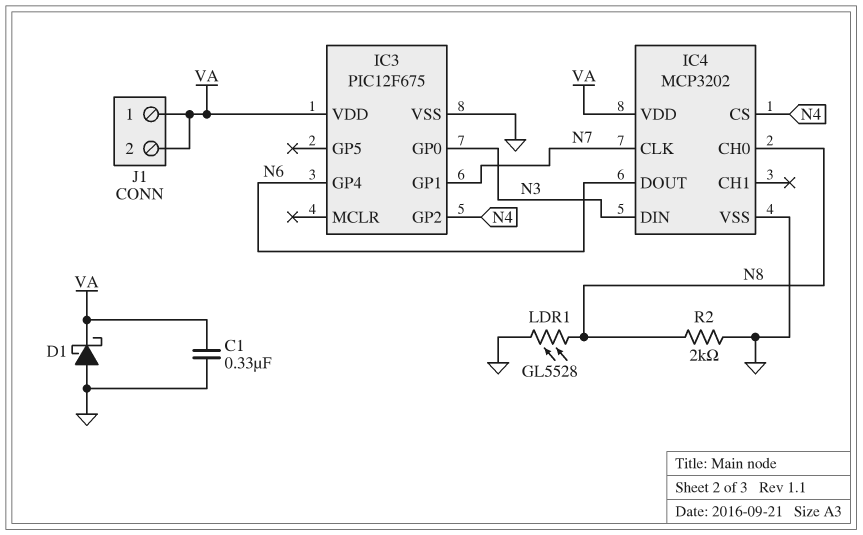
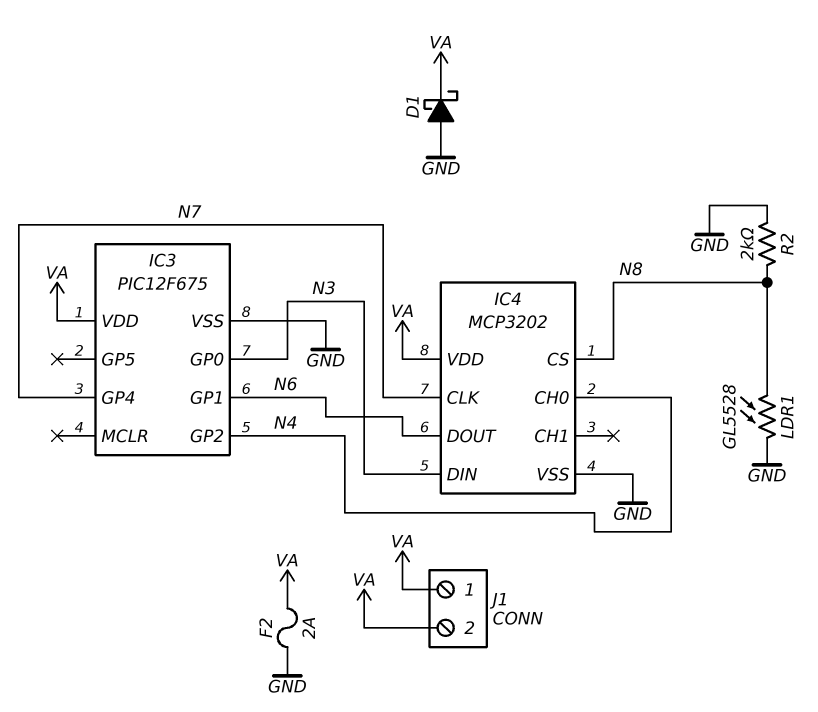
C1: 330nF (GND, VA) -> none
F2: none -> 2A (GND, VA)
IC3 pin GP1: N7 -> N6
IC3 pin GP4: N6 -> N7
IC4 pin CH0: N8 -> N4
IC4 pin CS: N4 -> N8

